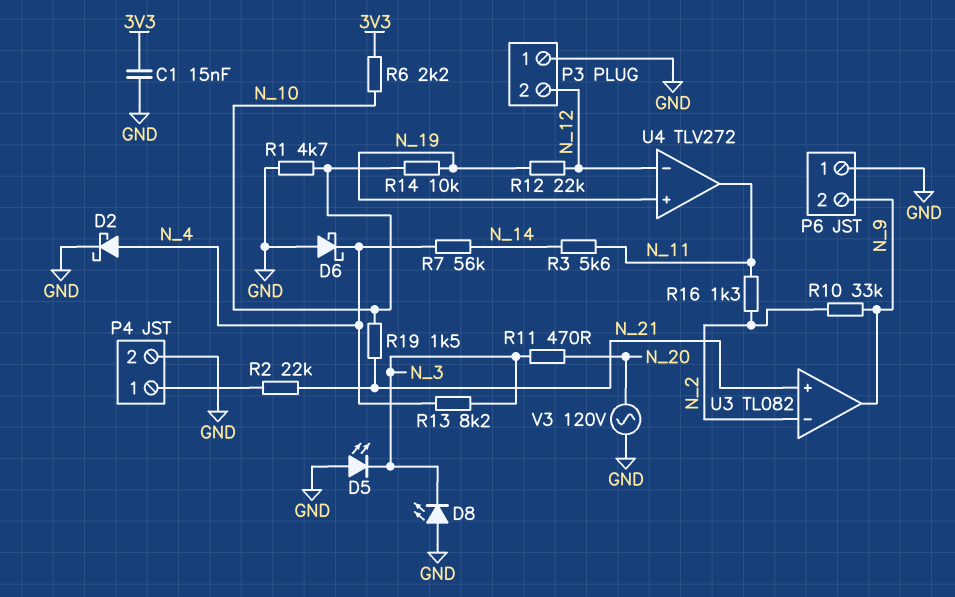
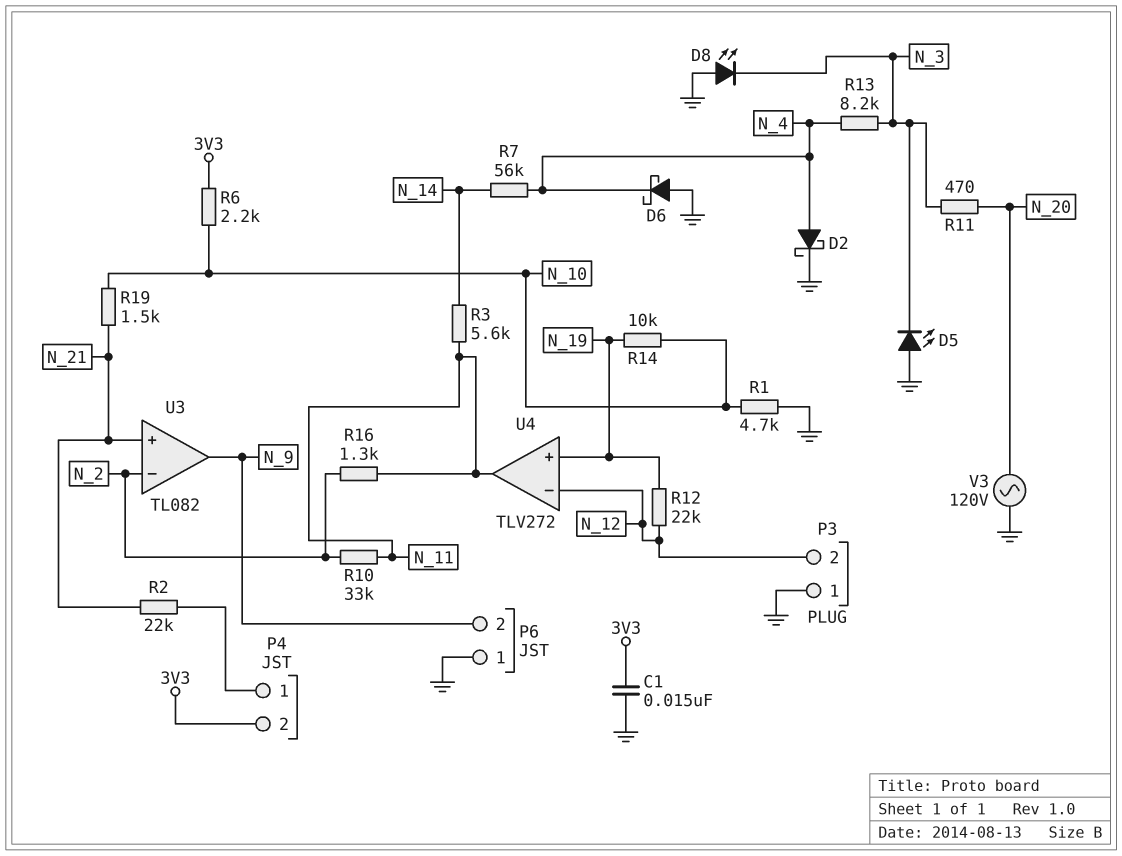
P4 pin 2: GND -> 3V3
R10: 33k (N_2, N_9) -> 33k (N_2, N_11)

